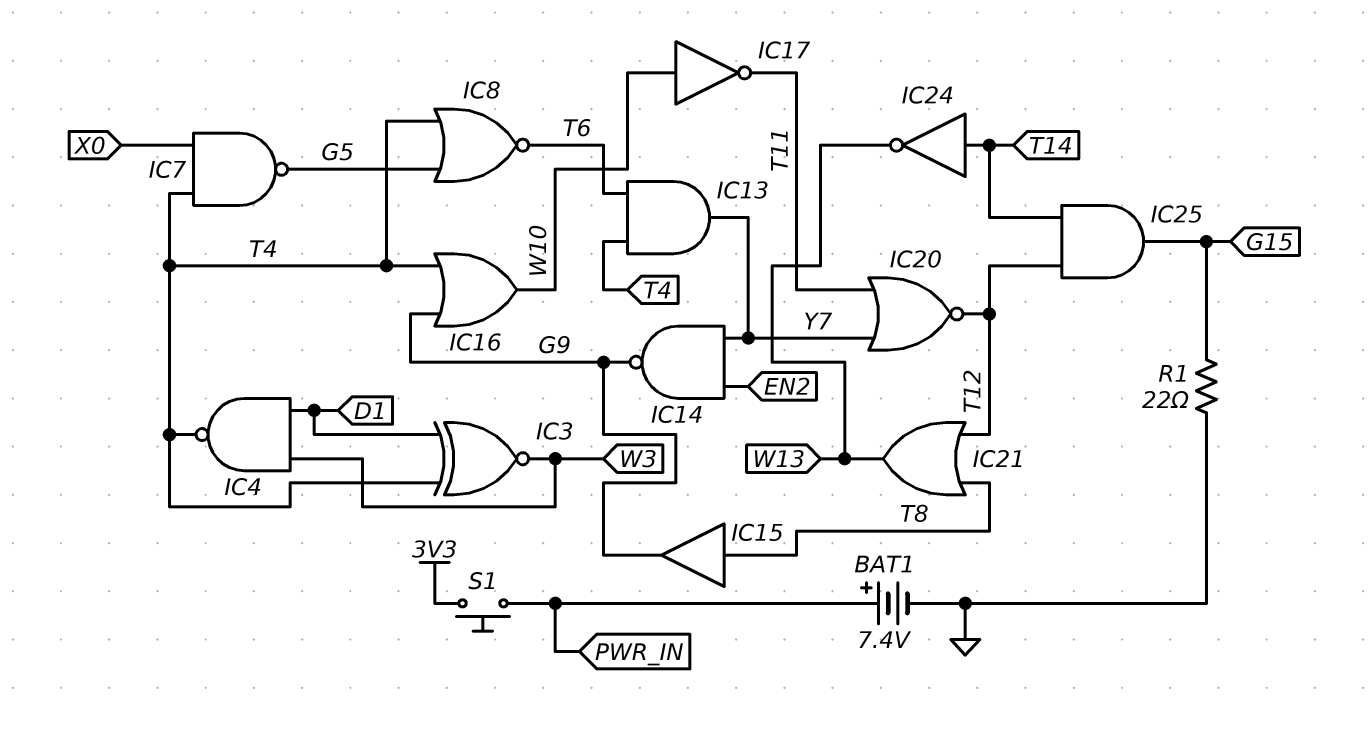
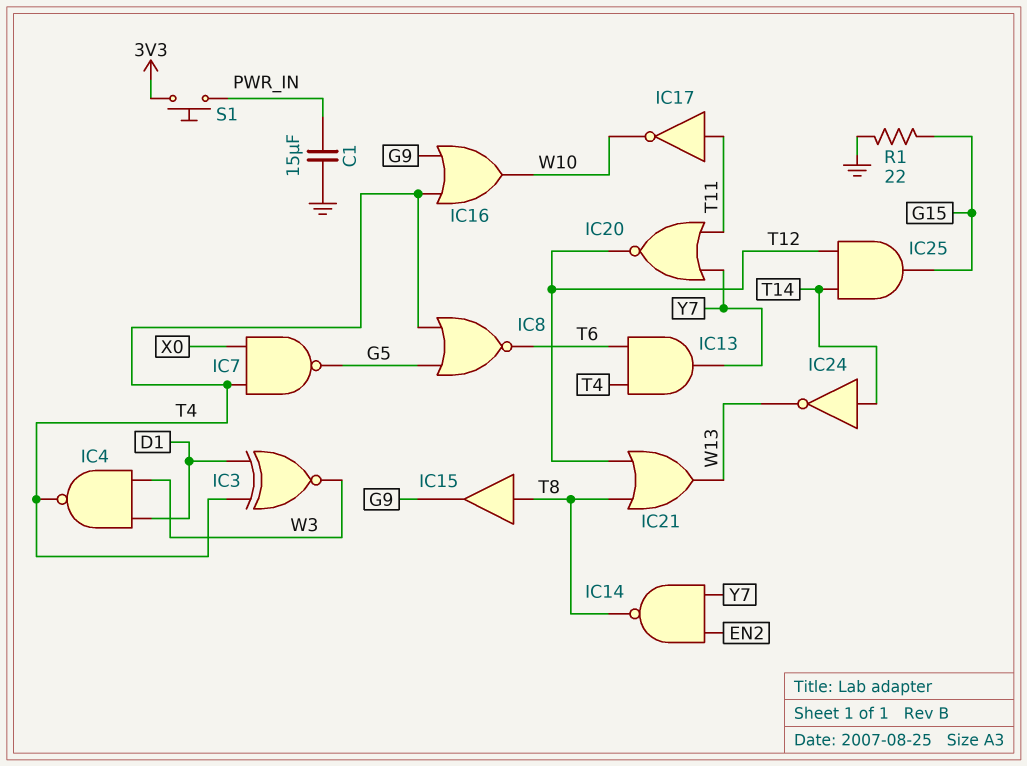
BAT1: 7.4V (plus PWR_IN, minus GND) -> none
C1: none -> 15uF (GND, PWR_IN)
IC14: NAND (in EN2, in Y7, out G9) -> NAND (in EN2, in Y7, out T8)
IC17: NOT (in W10, out T11) -> NOT (in T11, out W10)

